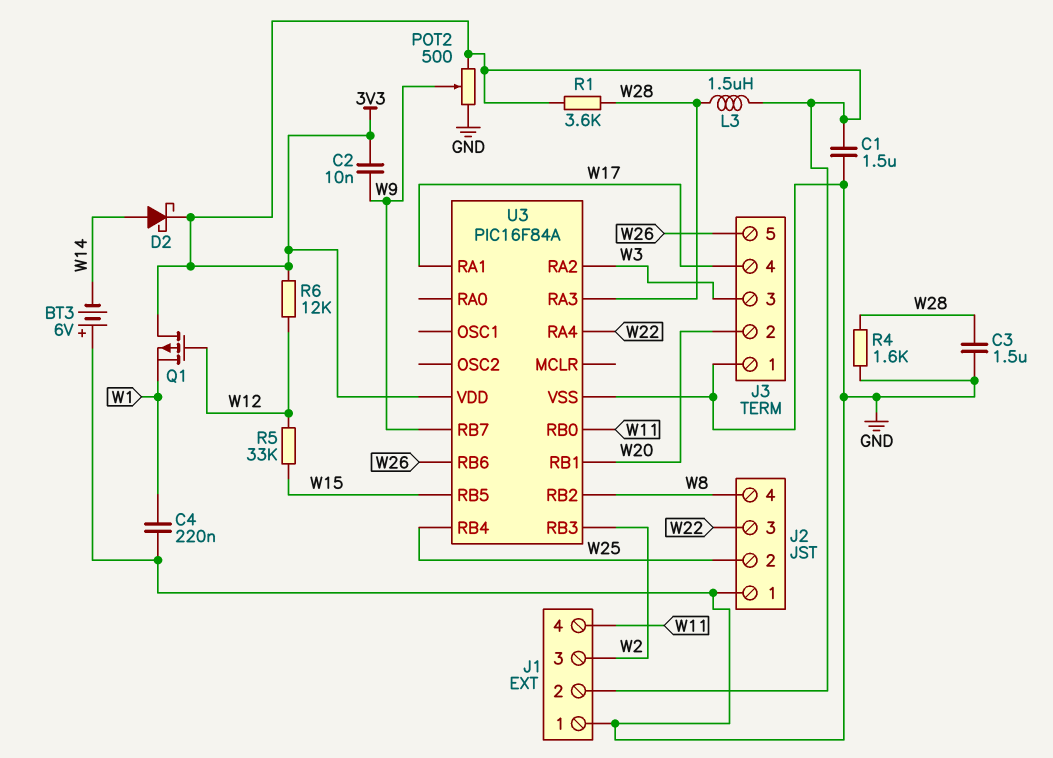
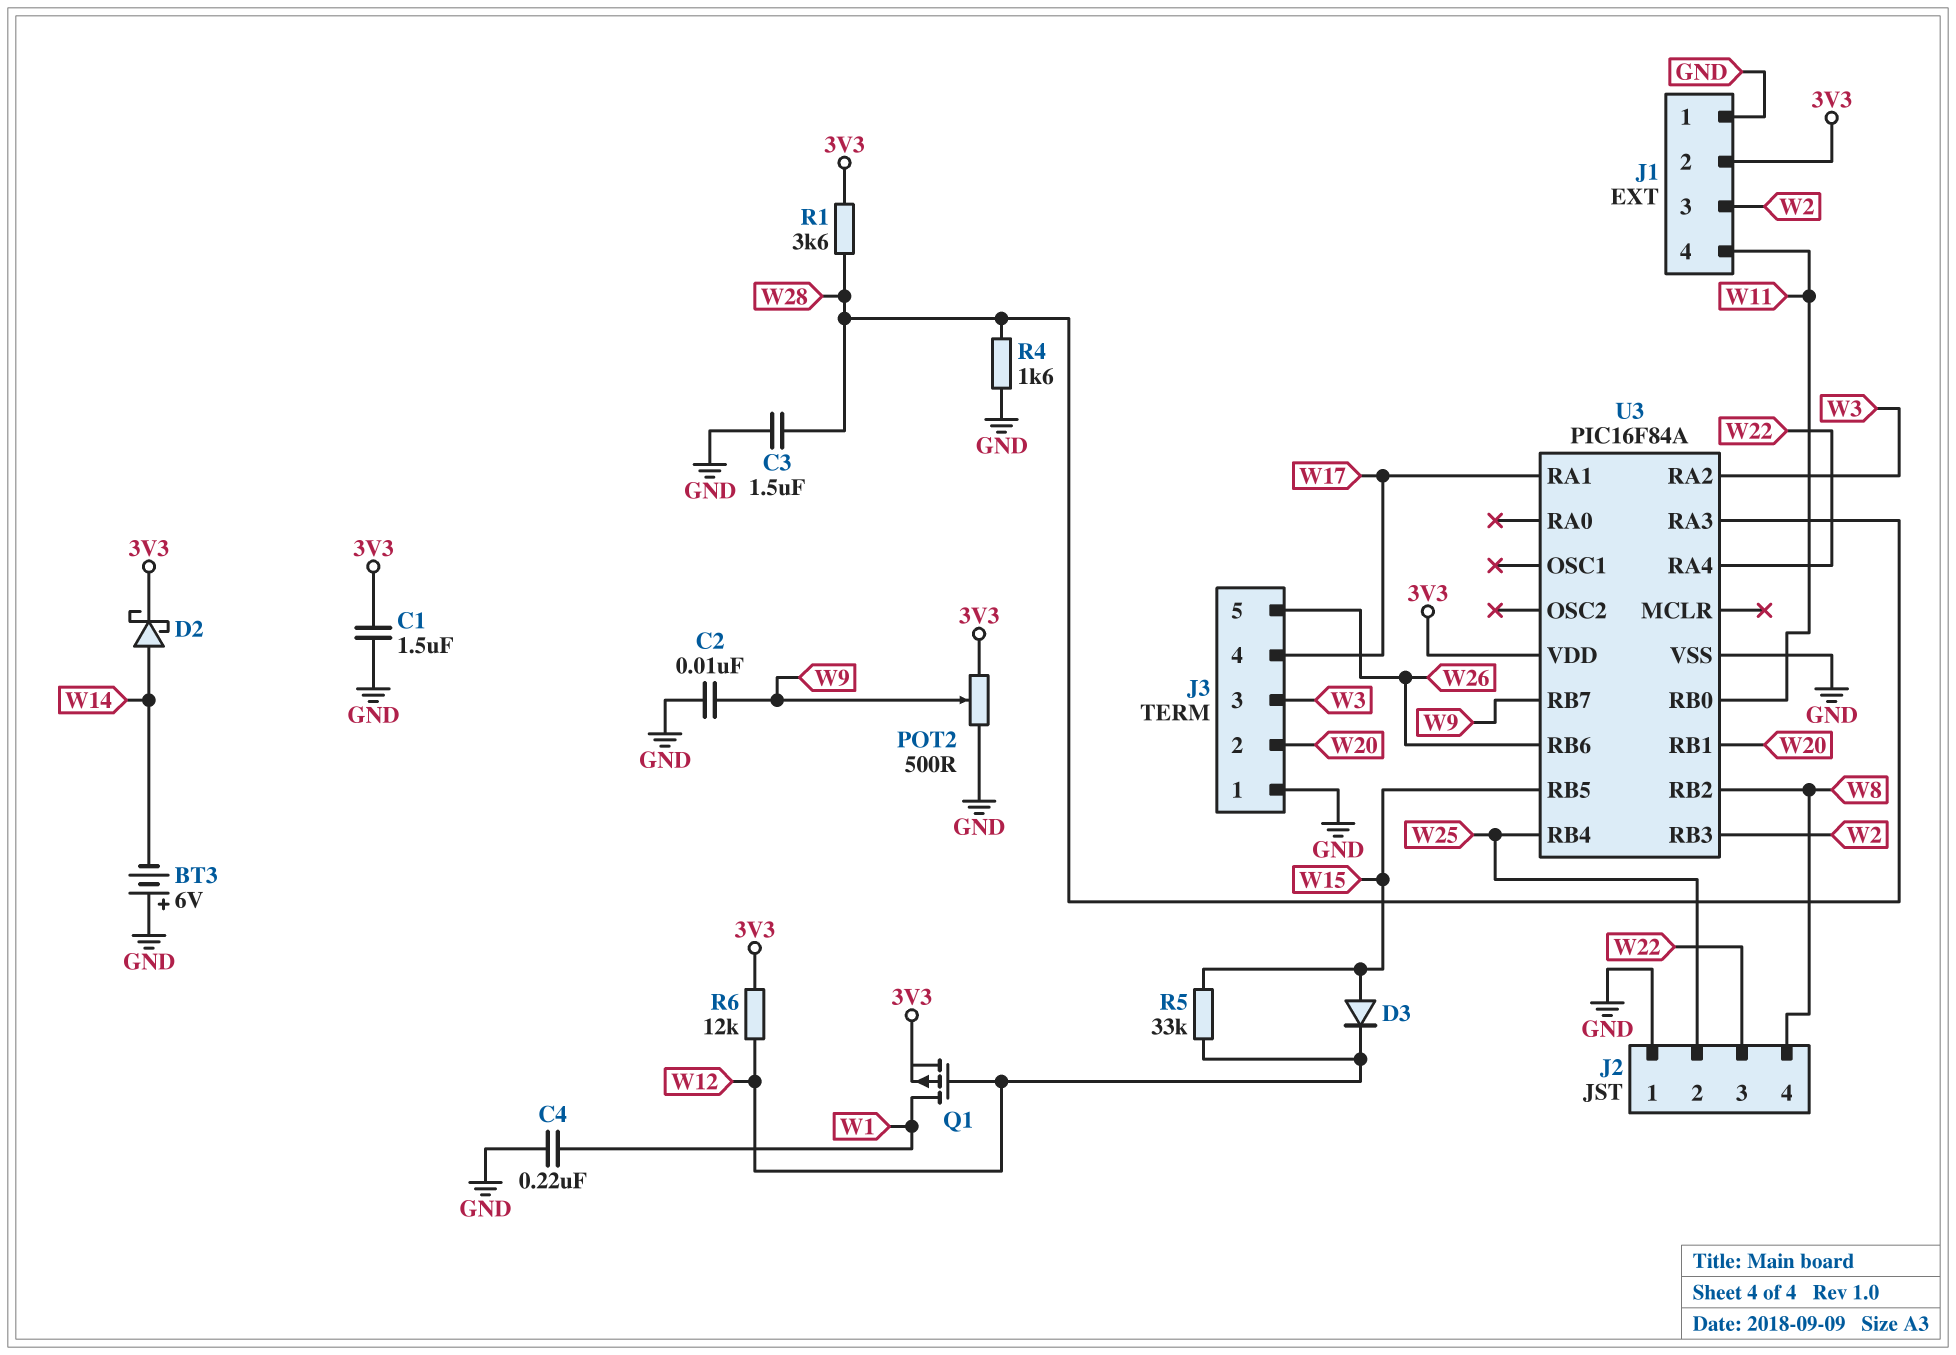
C2: 10nF (3V3, W9) -> 10nF (GND, W9)
D3: none -> diode (A W15, K W12)
L3: 1.5uH (3V3, W28) -> none
Q1: PMOS (G W12, D 3V3, S W1) -> PMOS (G W12, D W1, S 3V3)

